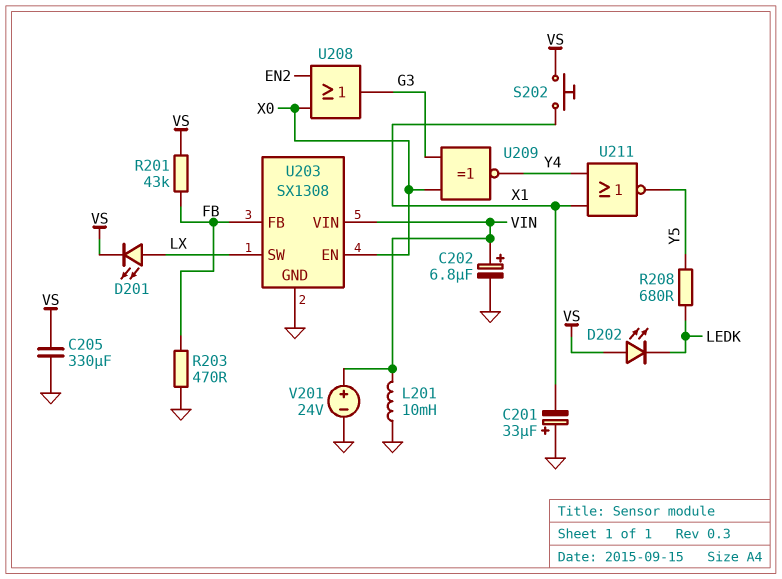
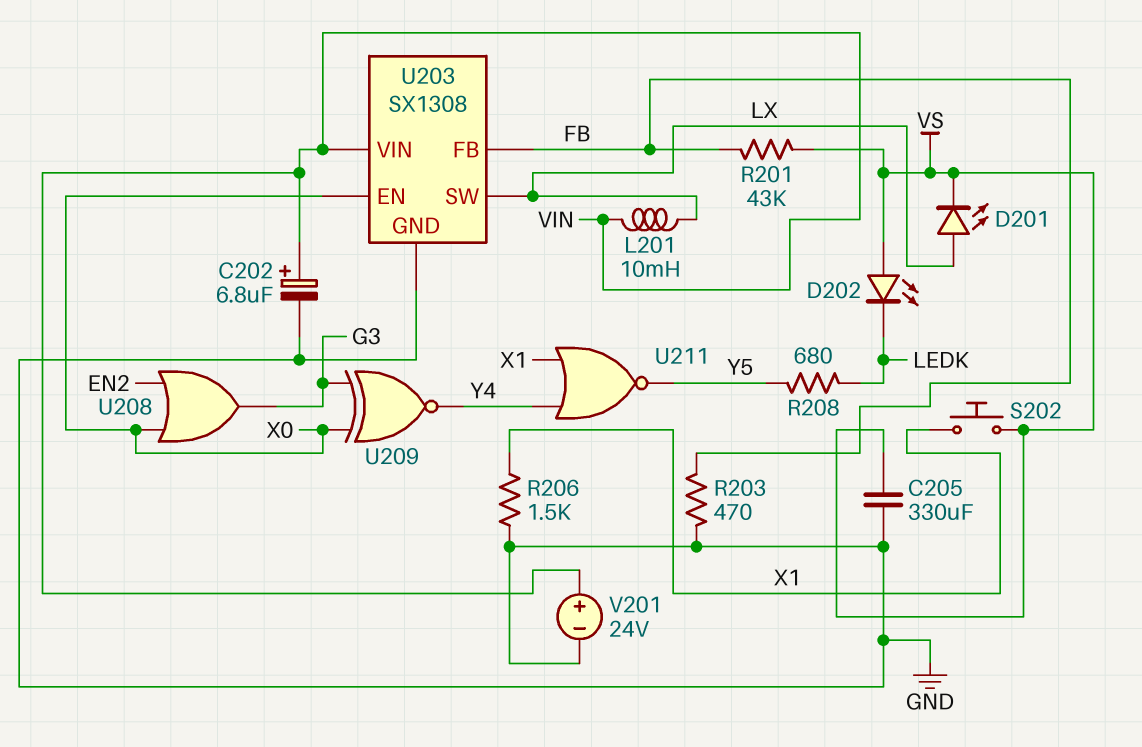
C201: 33uF (plus GND, minus X1) -> none
L201: 10mH (GND, VIN) -> 10mH (LX, VIN)
R206: none -> 1.5k (GND, X1)

